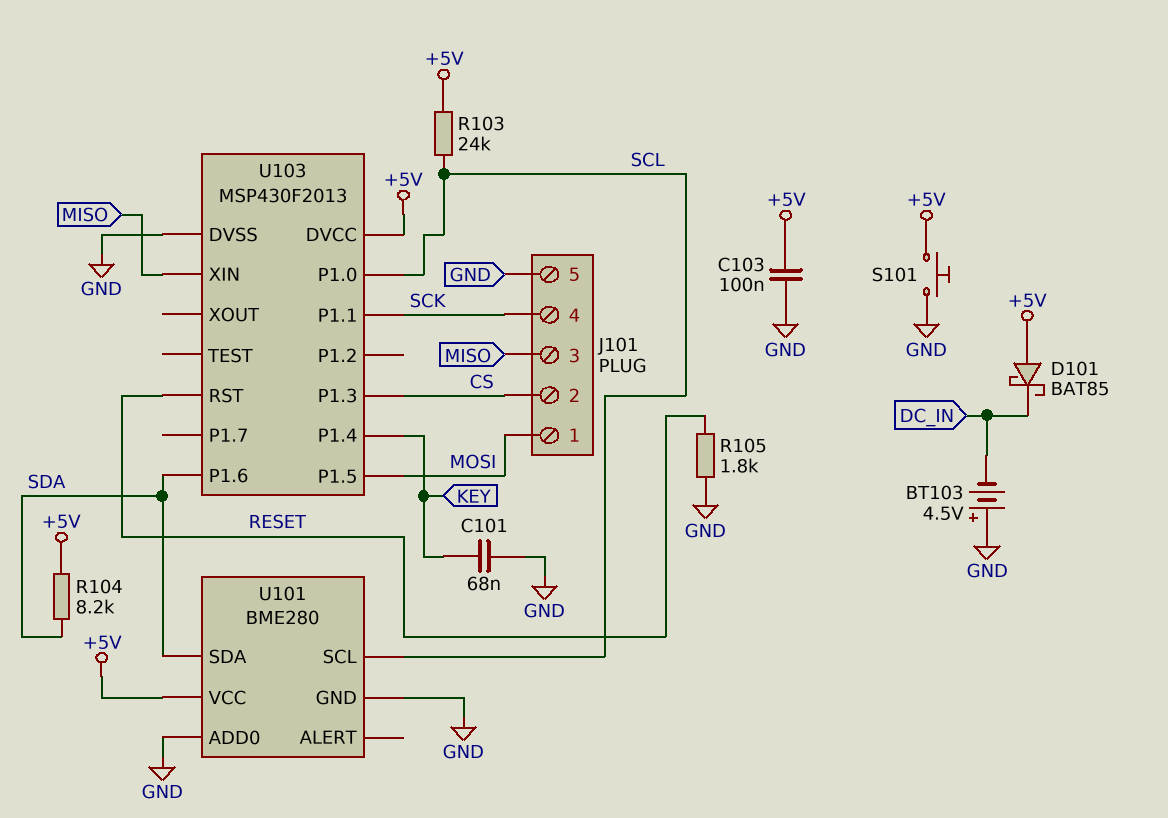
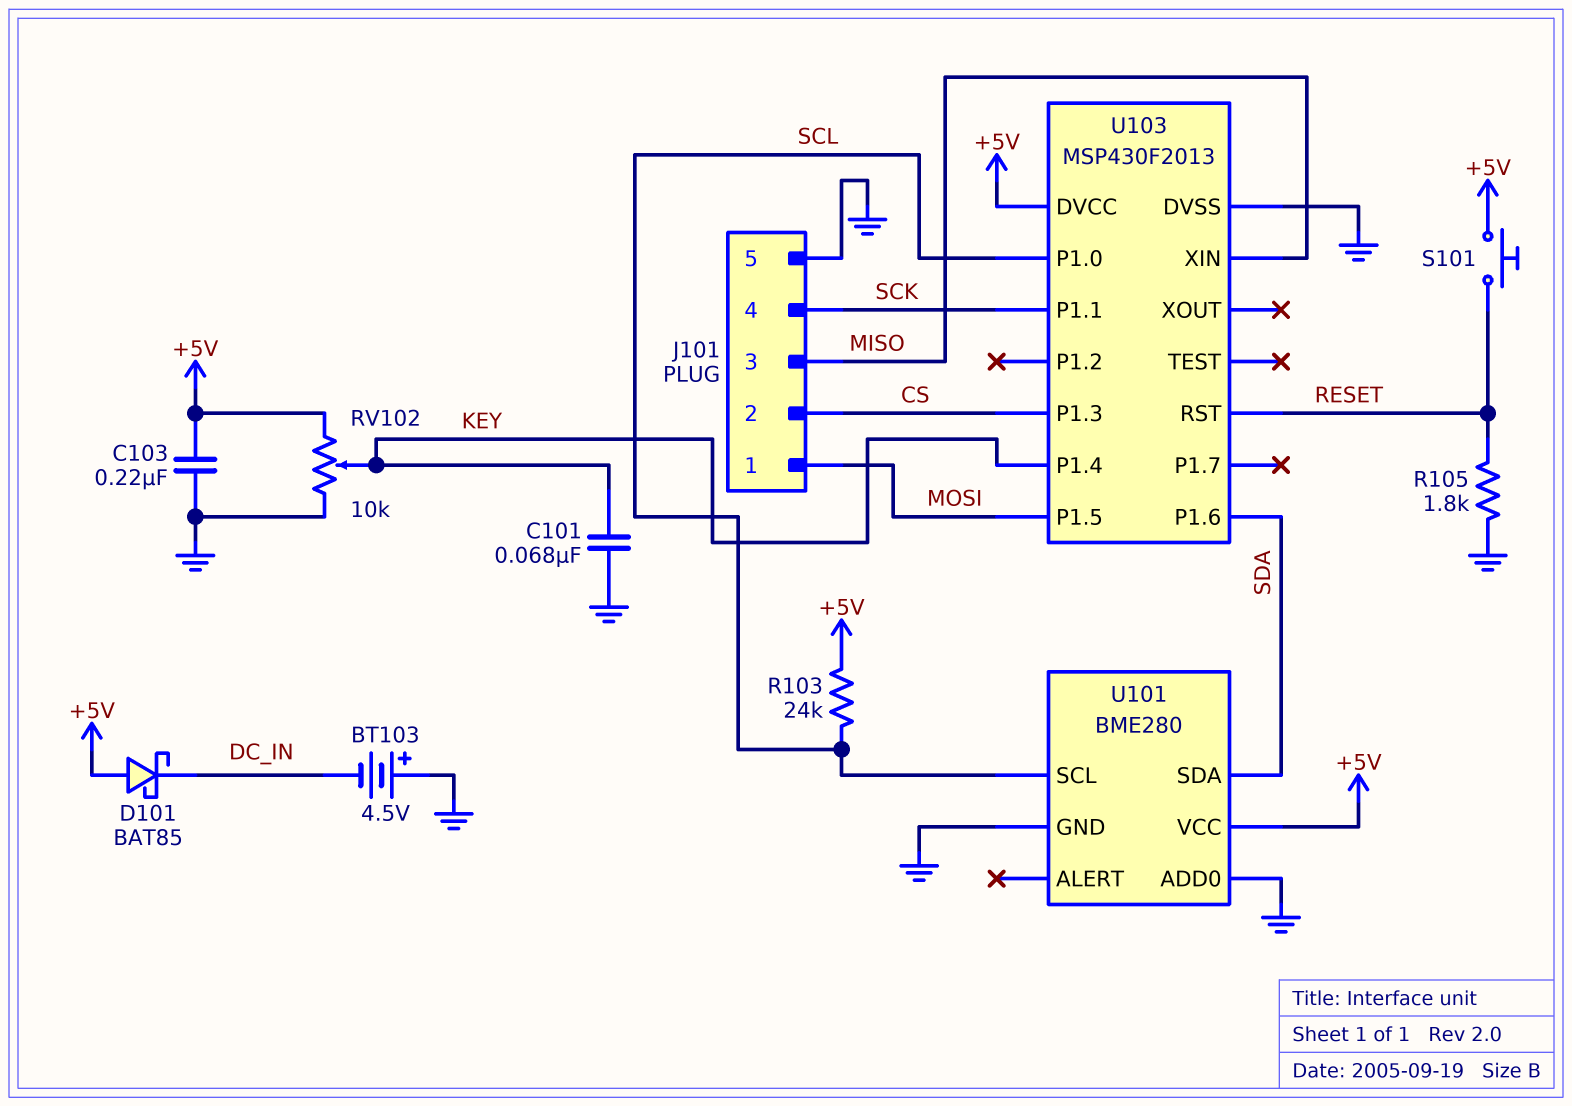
C103: 100nF (+5V, GND) -> 220nF (+5V, GND)
R104: 8.2k (+5V, SDA) -> none
RV102: none -> 10k (+5V, GND, wiper KEY)
S101: button (+5V, GND) -> button (+5V, RESET)

